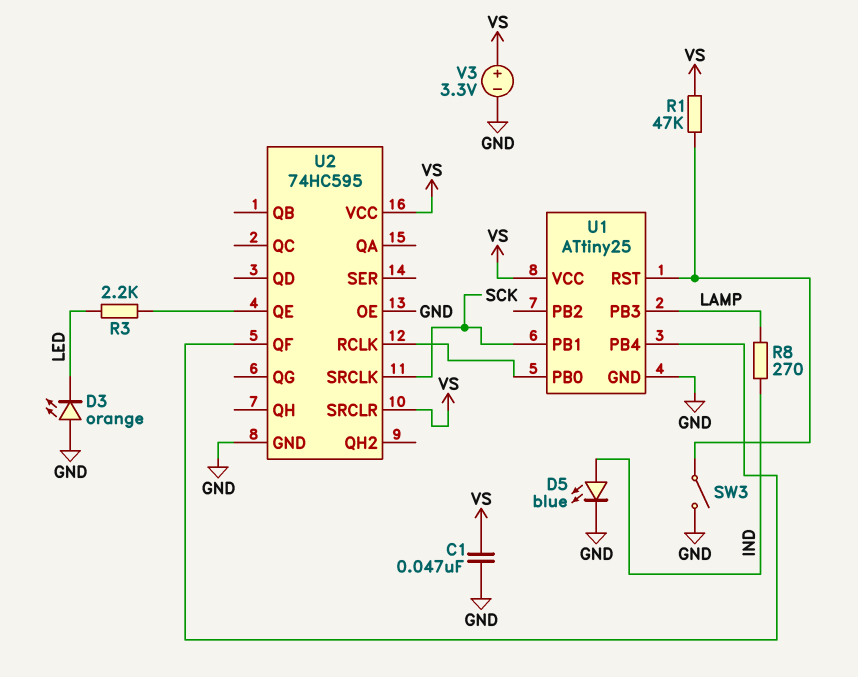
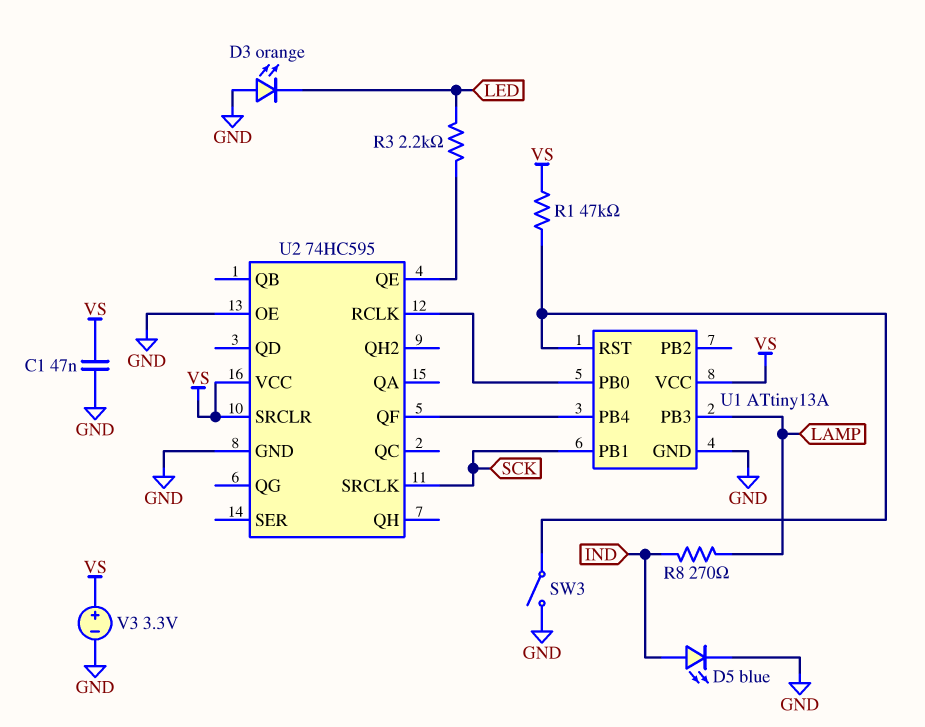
U1: ATtiny25 -> ATtiny13A

